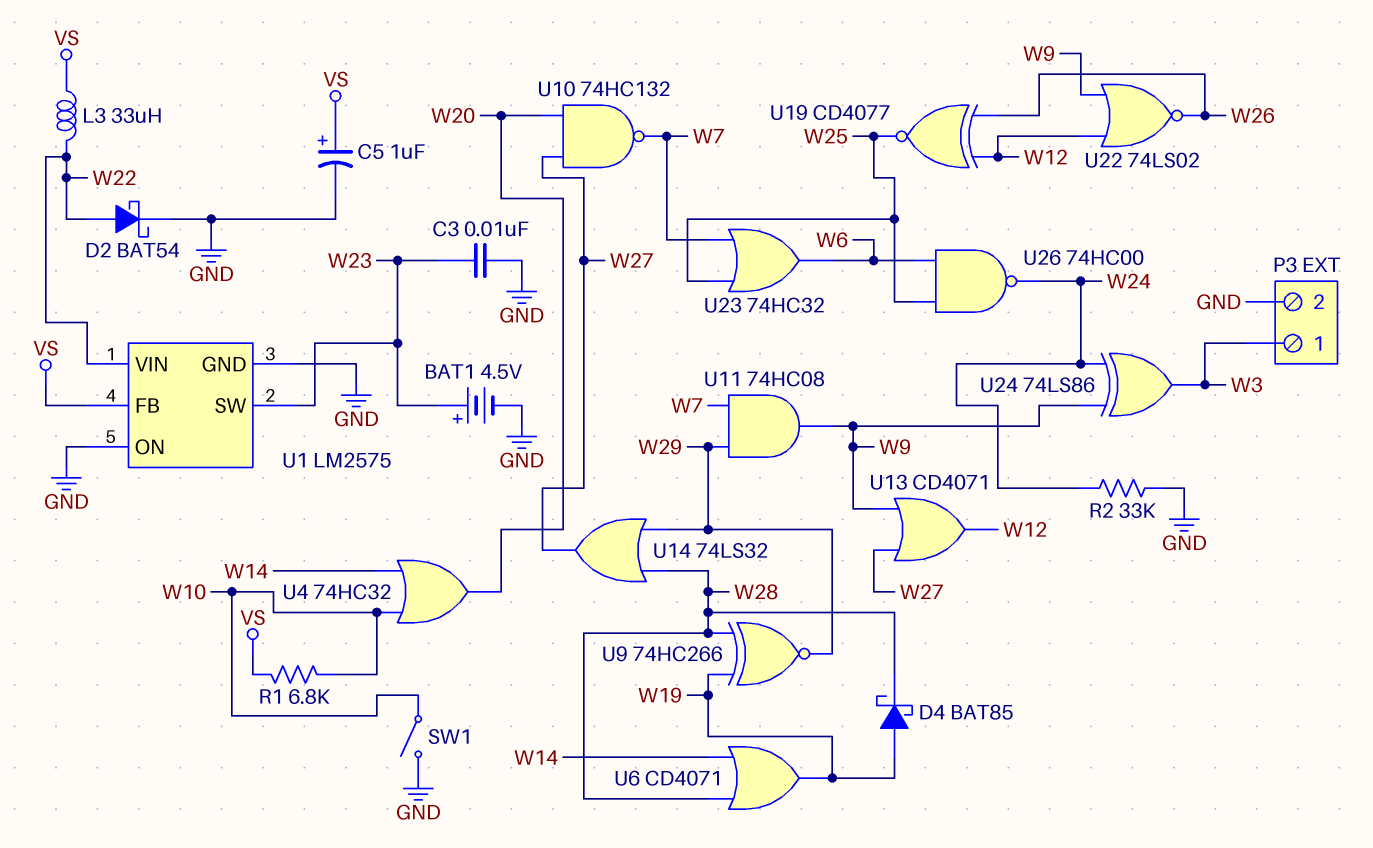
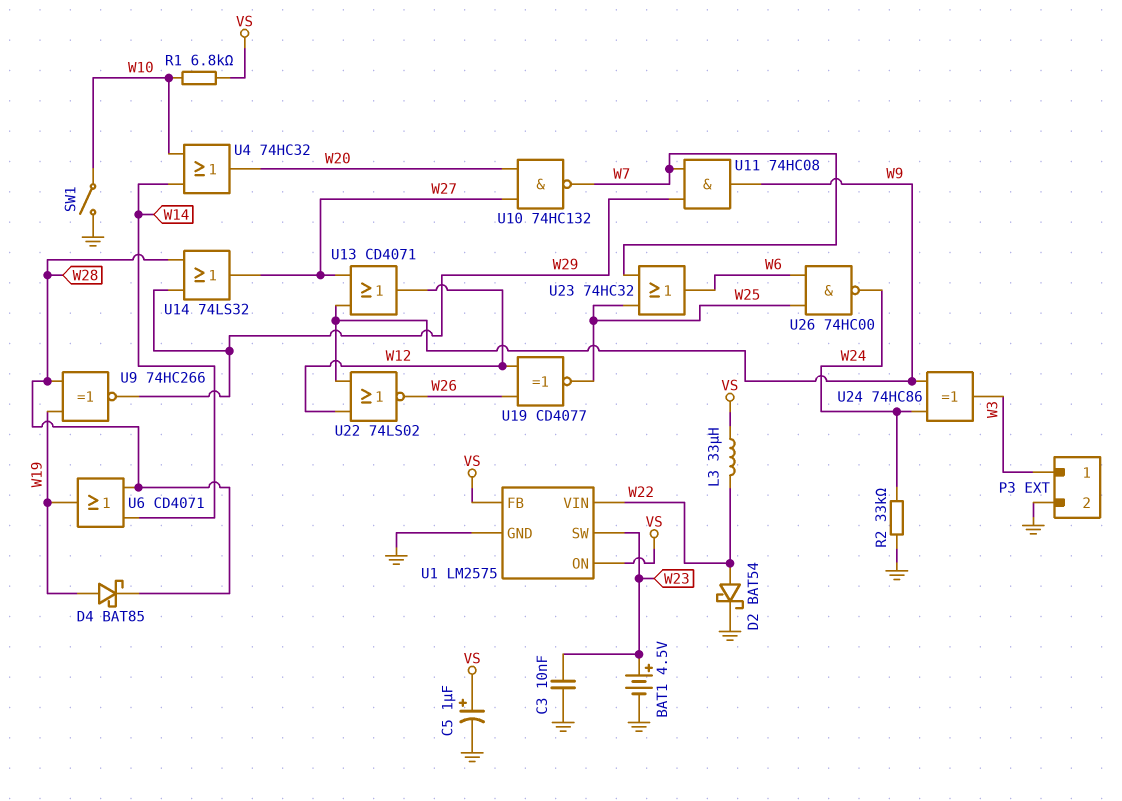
U1 pin ON: GND -> VS
U24: XOR 74LS86 (in W9, in W24, out W3) -> XOR 74HC86 (in W9, in W24, out W3)

